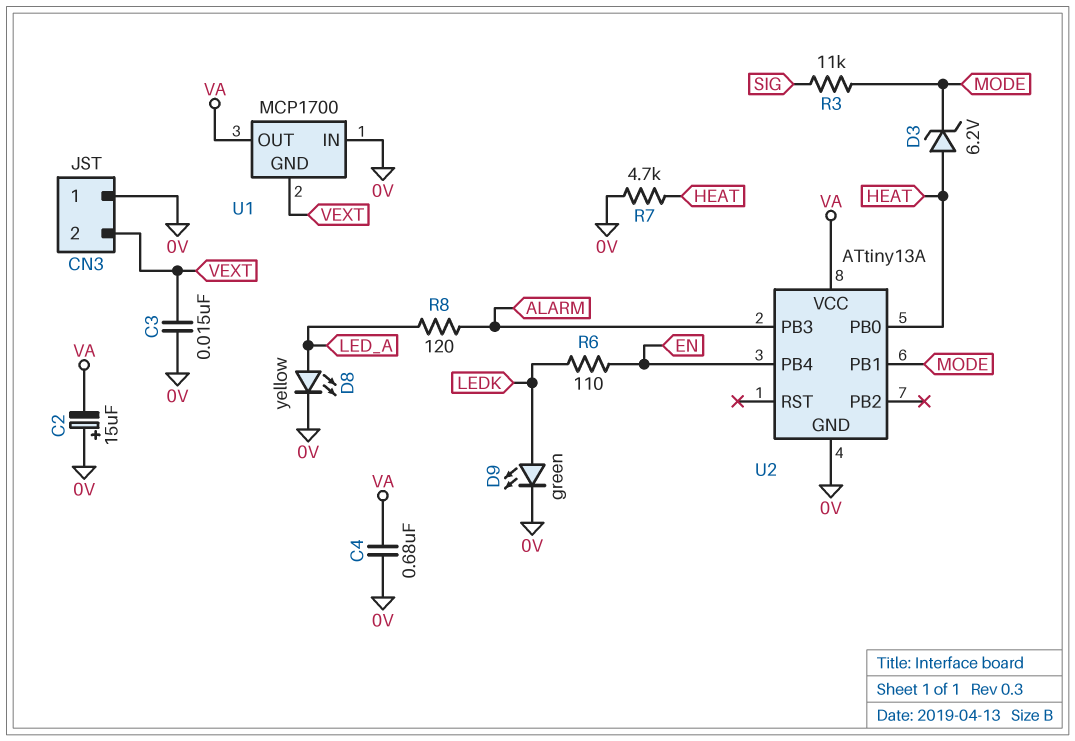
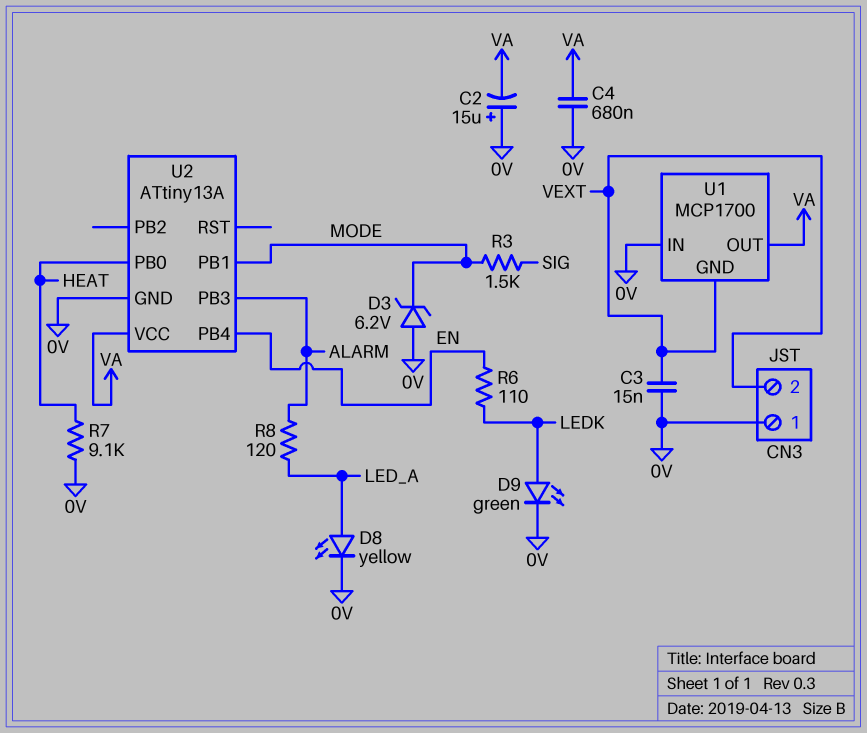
D3: zener 6.2V (A HEAT, K MODE) -> zener 6.2V (A 0V, K MODE)
R3: 11k (MODE, SIG) -> 1.5k (MODE, SIG)
R7: 4.7k (0V, HEAT) -> 9.1k (0V, HEAT)

